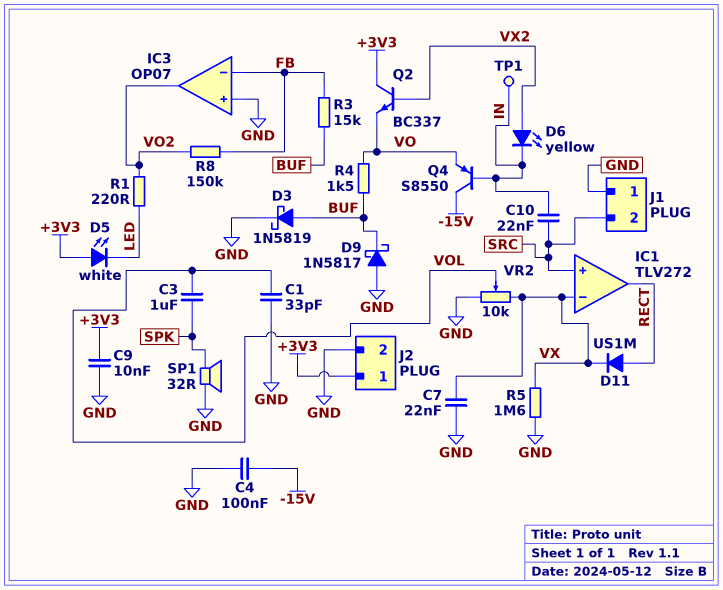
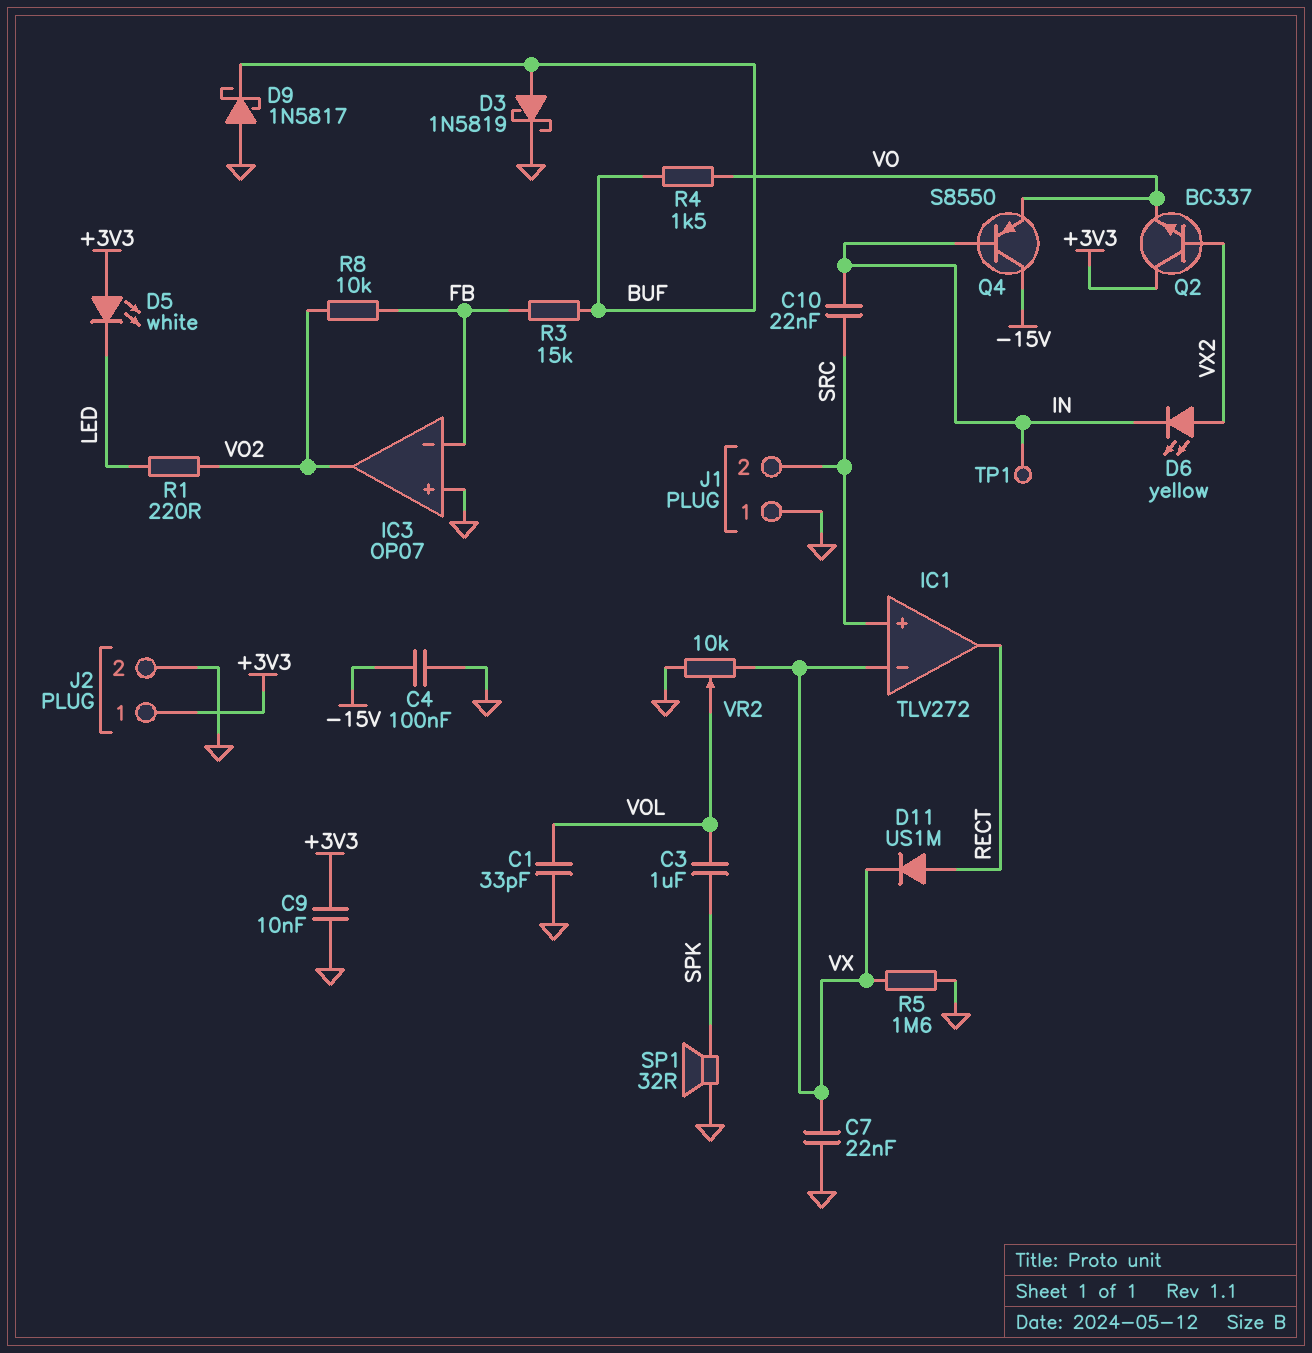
R8: 150k (FB, VO2) -> 10k (FB, VO2)

